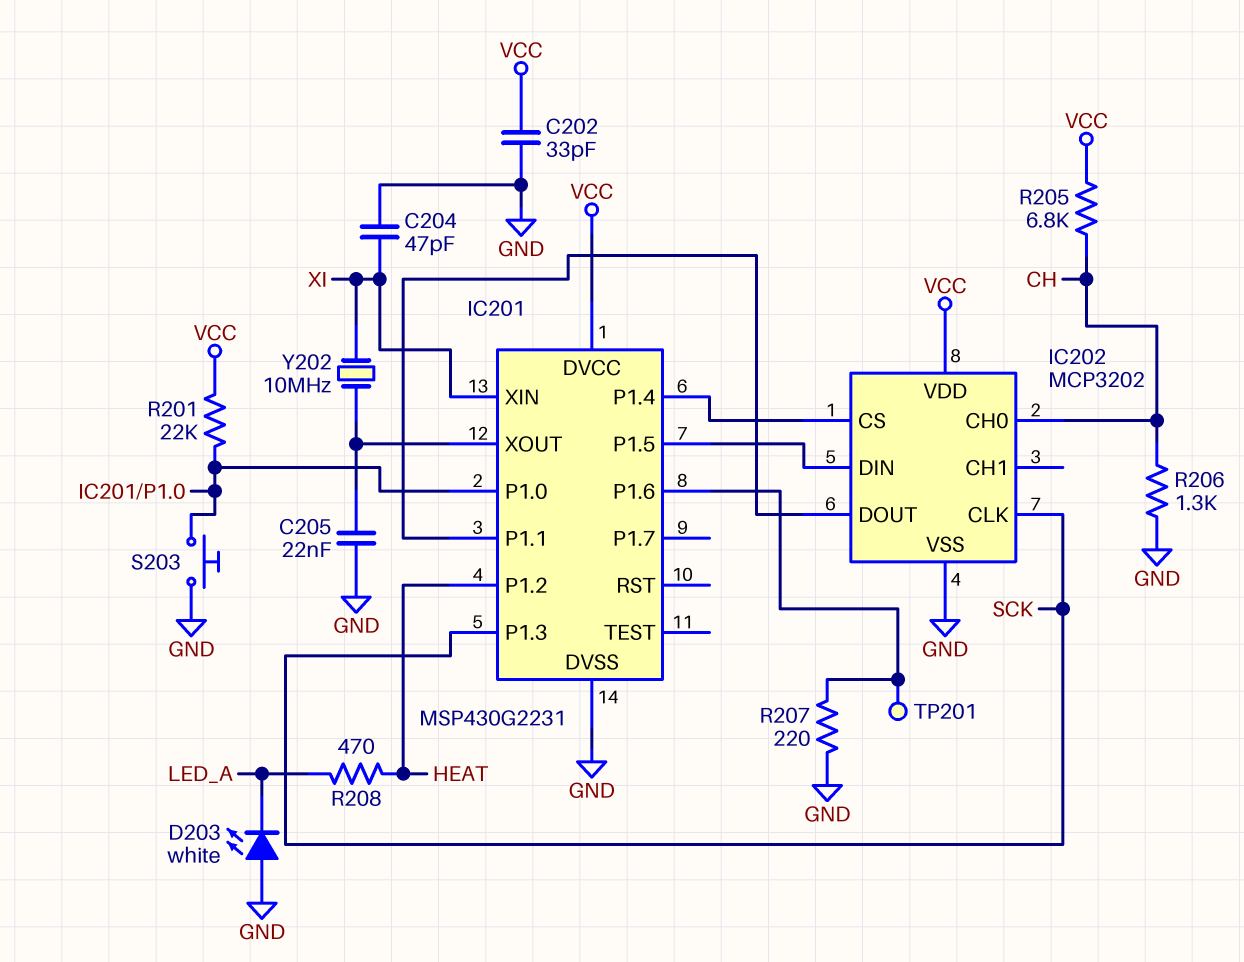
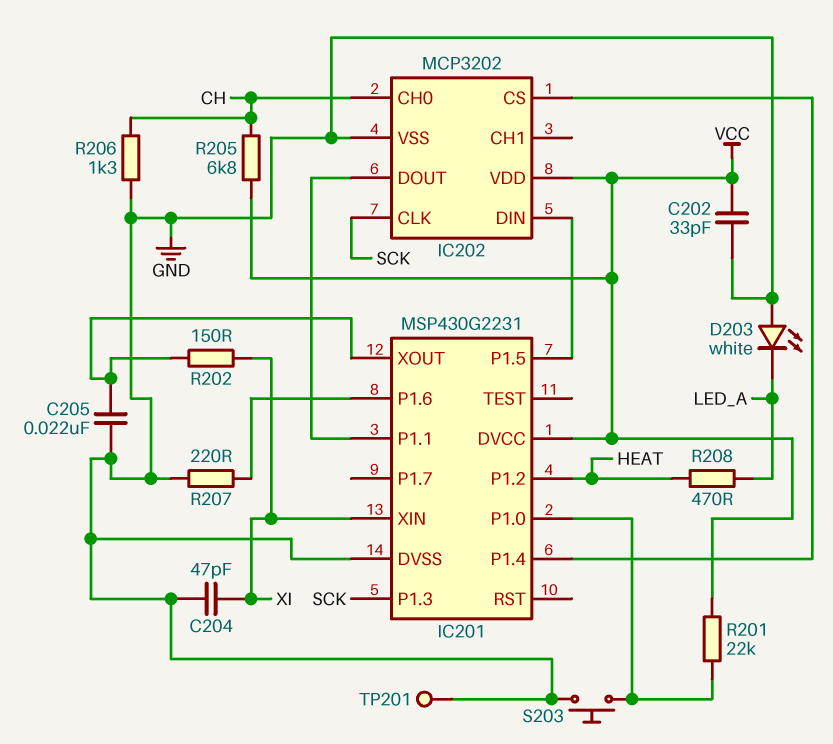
R202: none -> 150 (IC201/XOUT, XI)
TP201: test point (IC201/P1.6) -> test point (GND)
Y202: 10MHz (IC201/XOUT, XI) -> none

